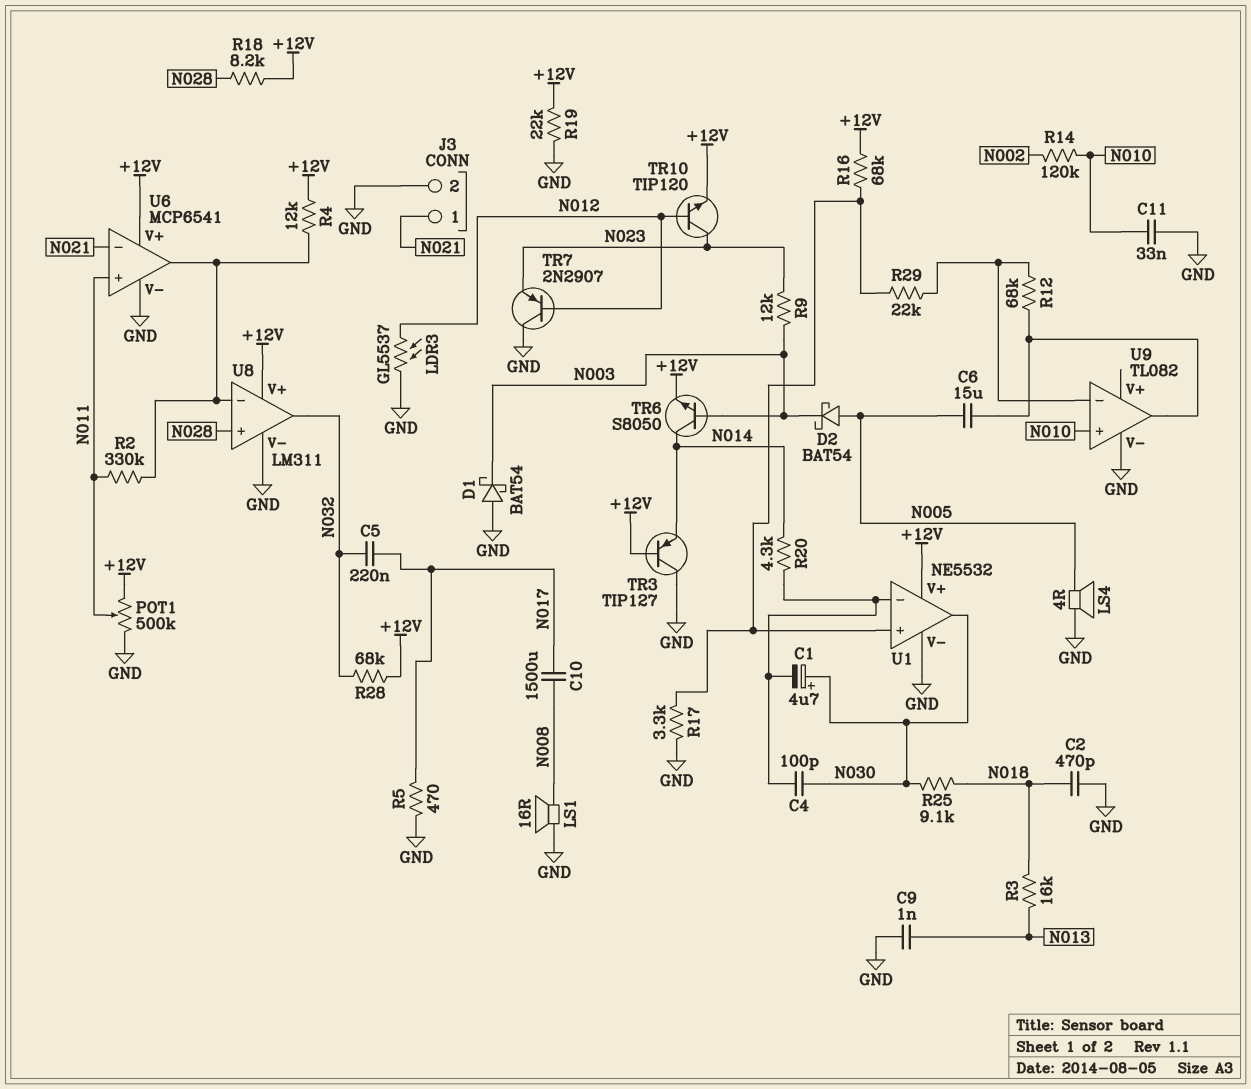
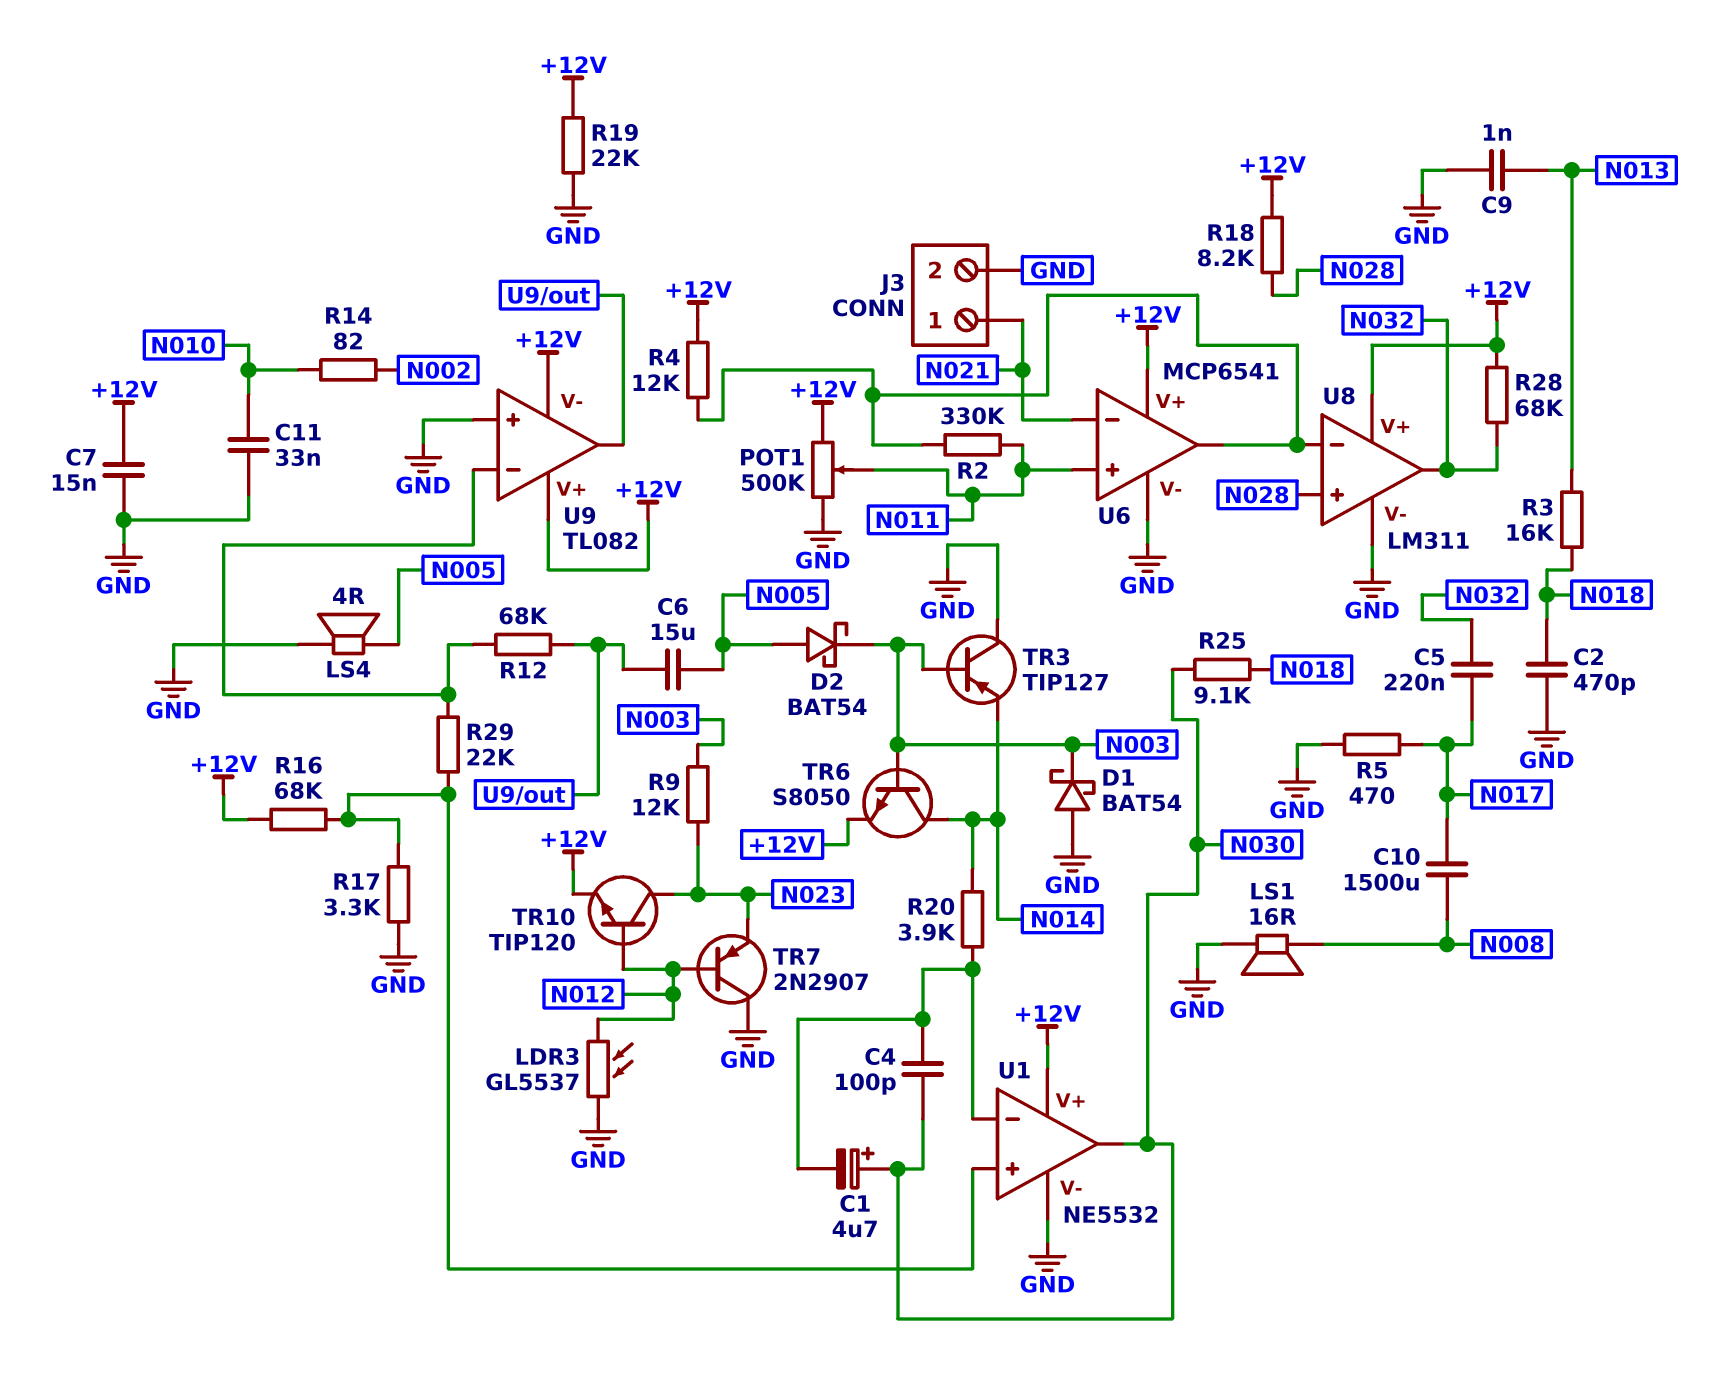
C7: none -> 15nF (+12V, GND)
R14: 120k (N002, N010) -> 82 (N002, N010)
R20: 4.3k (N014, U1/in-) -> 3.9k (N014, U1/in-)
TR3: PNP TIP127 (B +12V, C GND, E N014) -> PNP TIP127 (B N003, C GND, E N014)
U9 pin V+: none -> +12V
U9 pin V-: GND -> +12V
U9 pin in+: N010 -> GND

